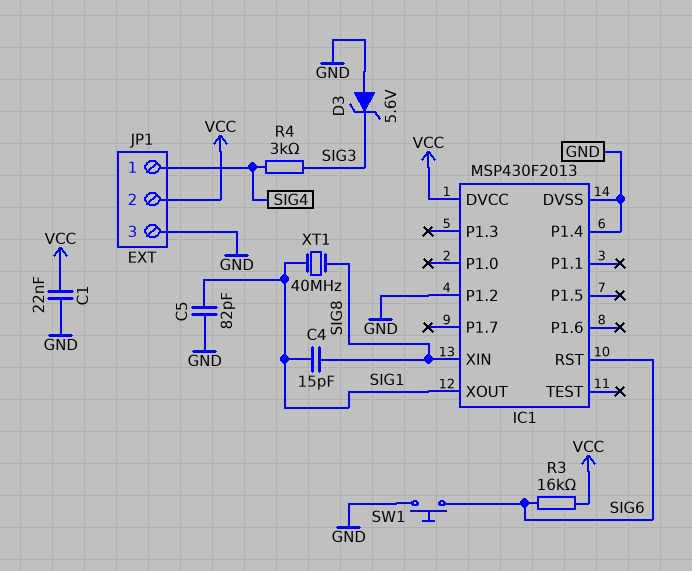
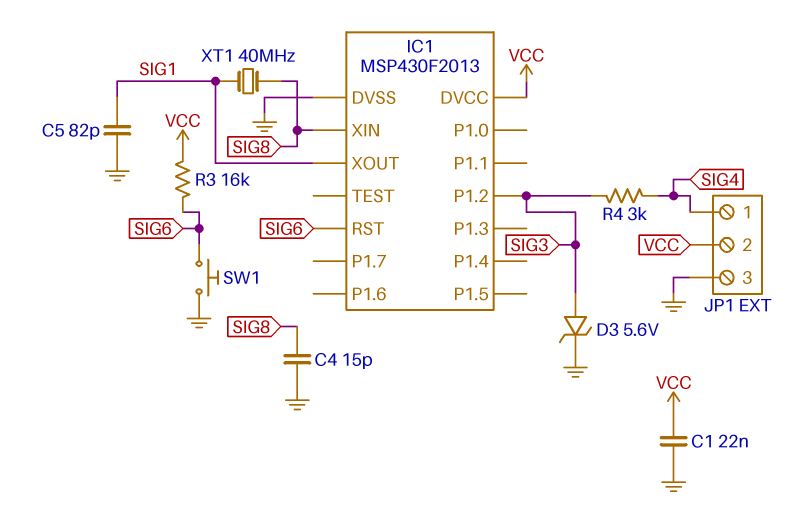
C4: 15pF (SIG1, SIG8) -> 15pF (GND, SIG8)
D3: zener 5.6V (A GND, K SIG3) -> zener 5.6V (A SIG3, K GND)
IC1 pin P1.2: GND -> SIG3
IC1 pin P1.4: GND -> none

